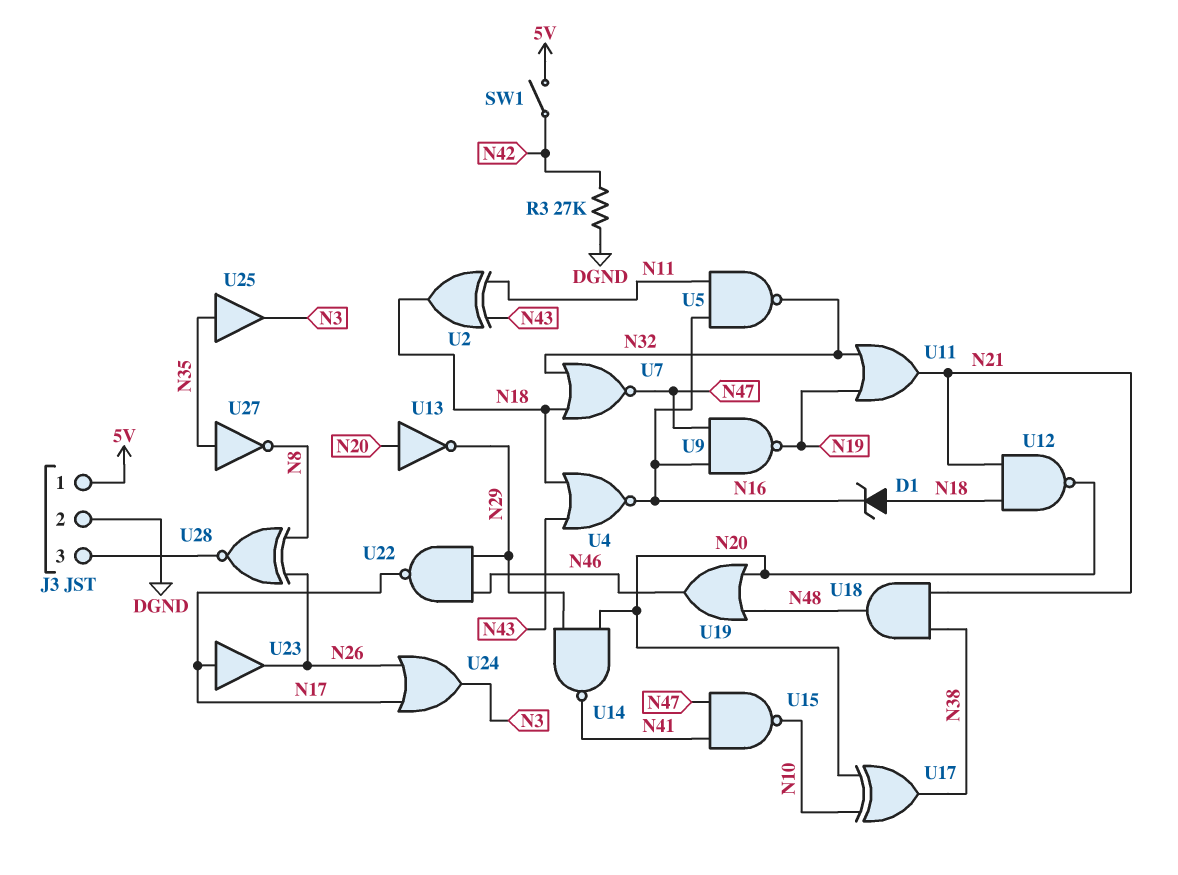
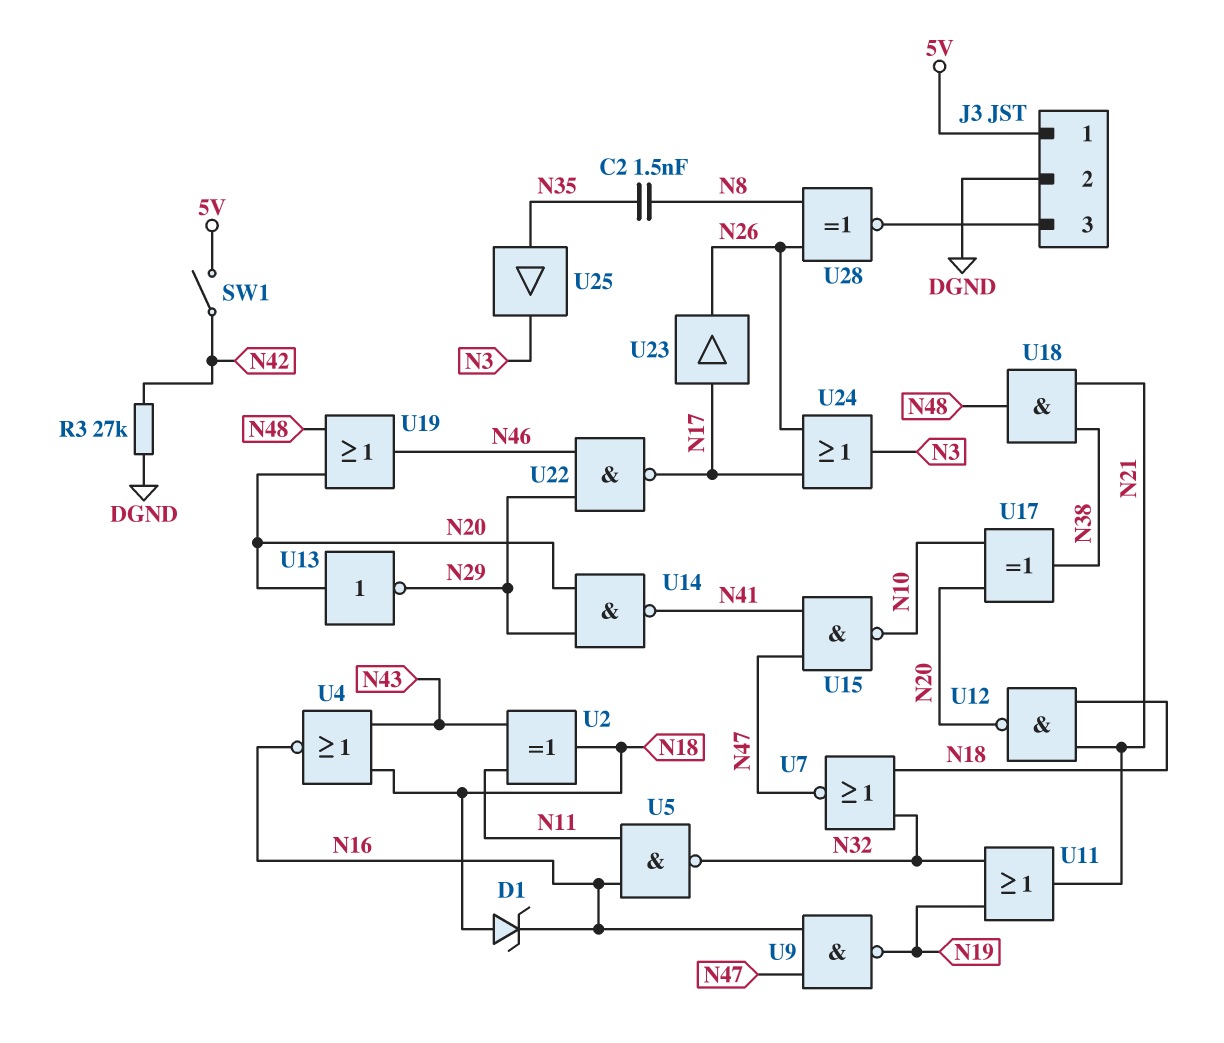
C2: none -> 1.5nF (N8, N35)
U27: NOT (in N35, out N8) -> none

